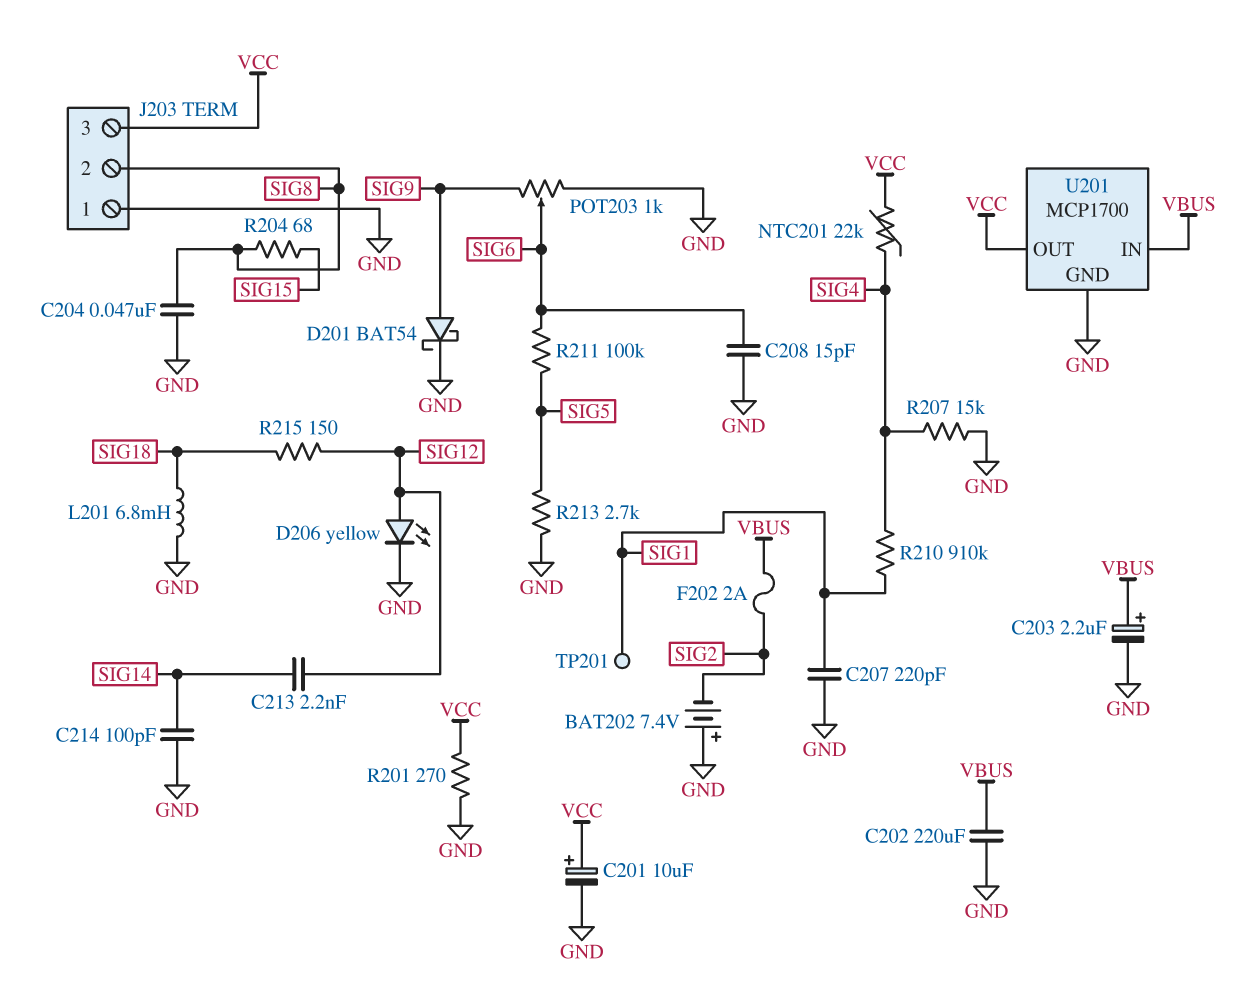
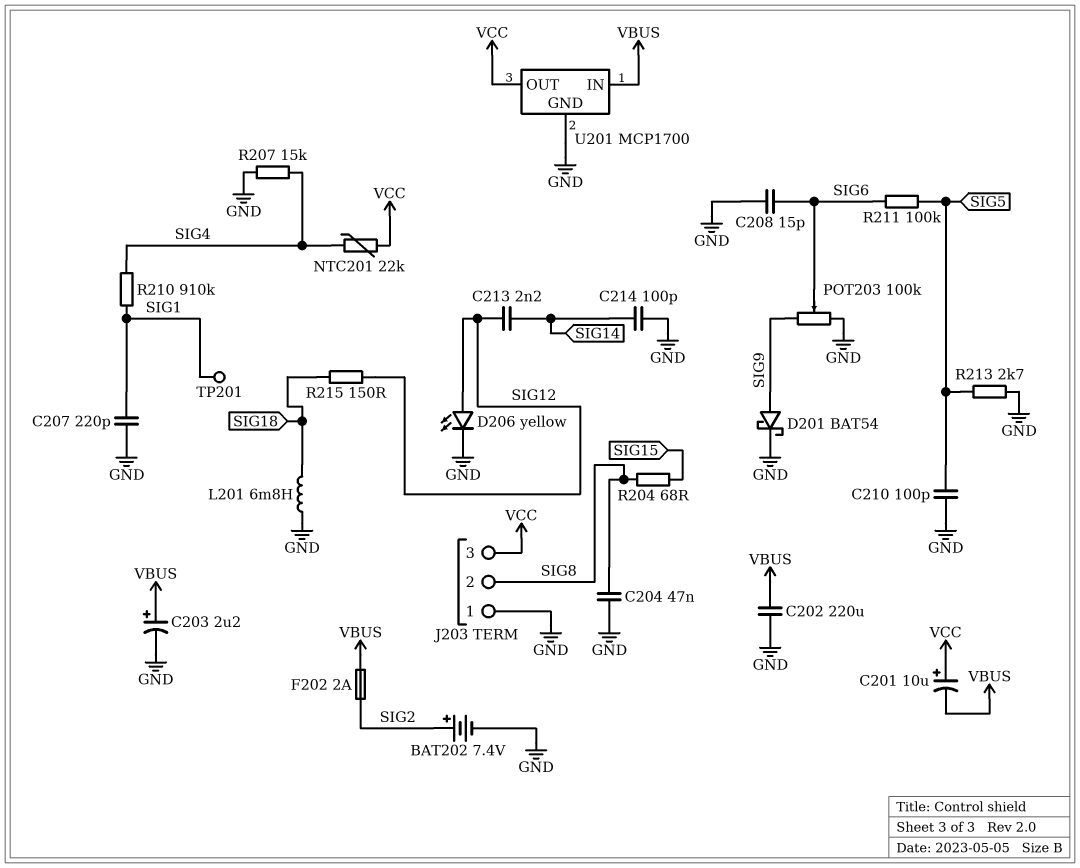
BAT202: 7.4V (plus GND, minus SIG2) -> 7.4V (plus SIG2, minus GND)
C201: 10uF (plus VCC, minus GND) -> 10uF (plus VCC, minus VBUS)
C210: none -> 100pF (GND, SIG5)
POT203: 1k (GND, SIG9, wiper SIG6) -> 100k (GND, SIG9, wiper SIG6)
R201: 270 (GND, VCC) -> none

